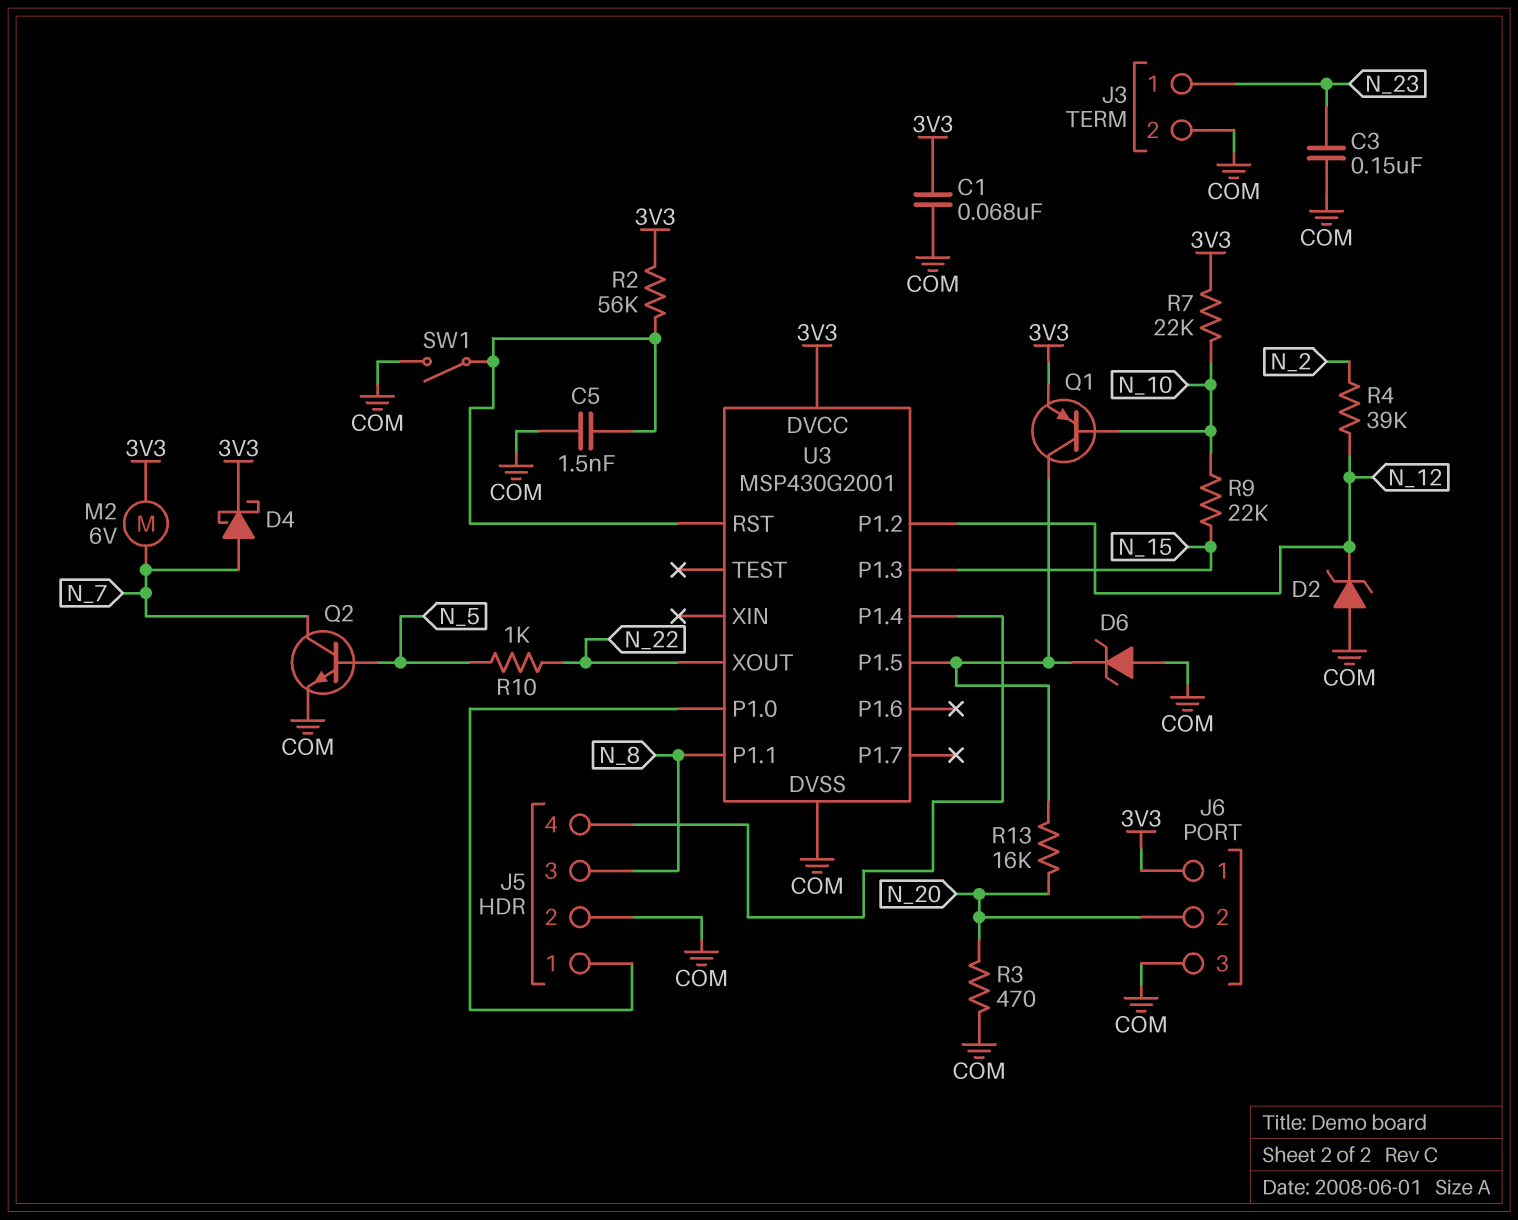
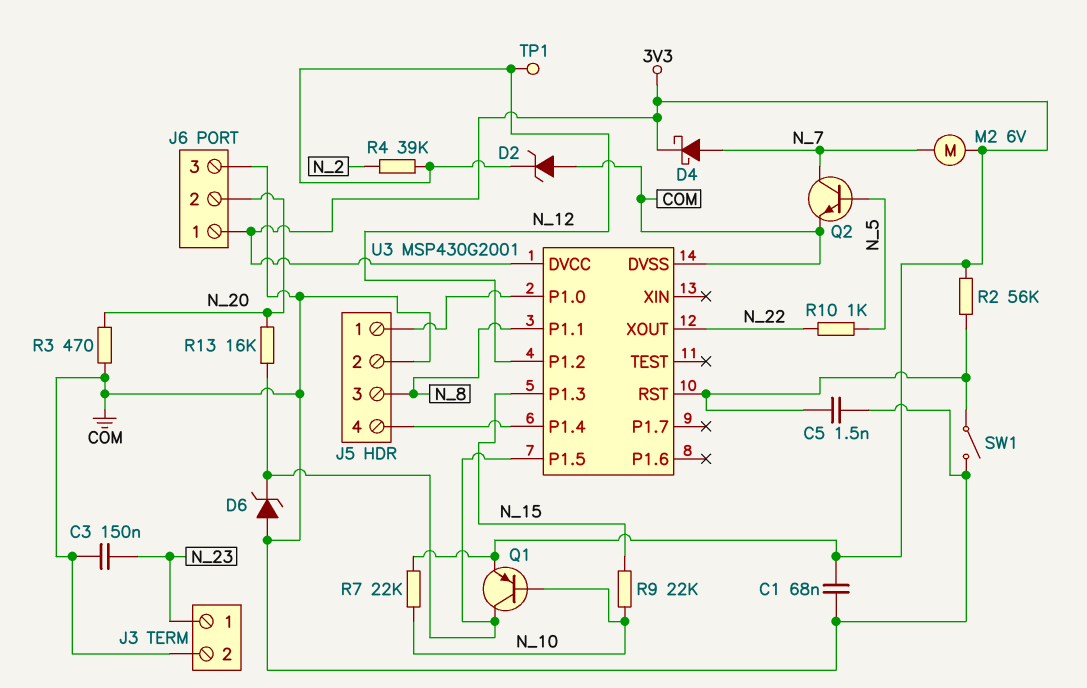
TP1: none -> test point (N_12)

